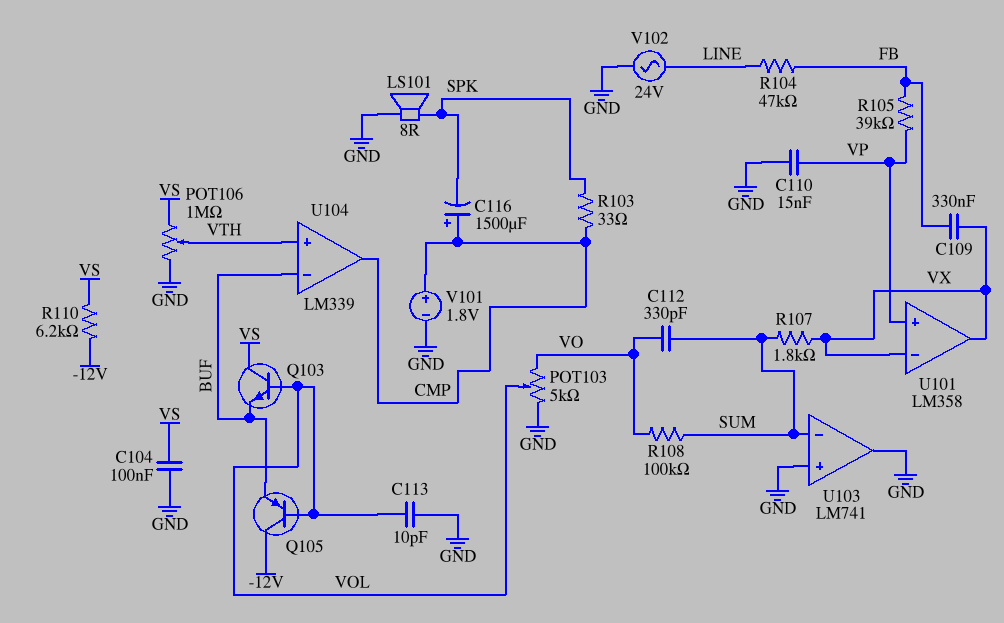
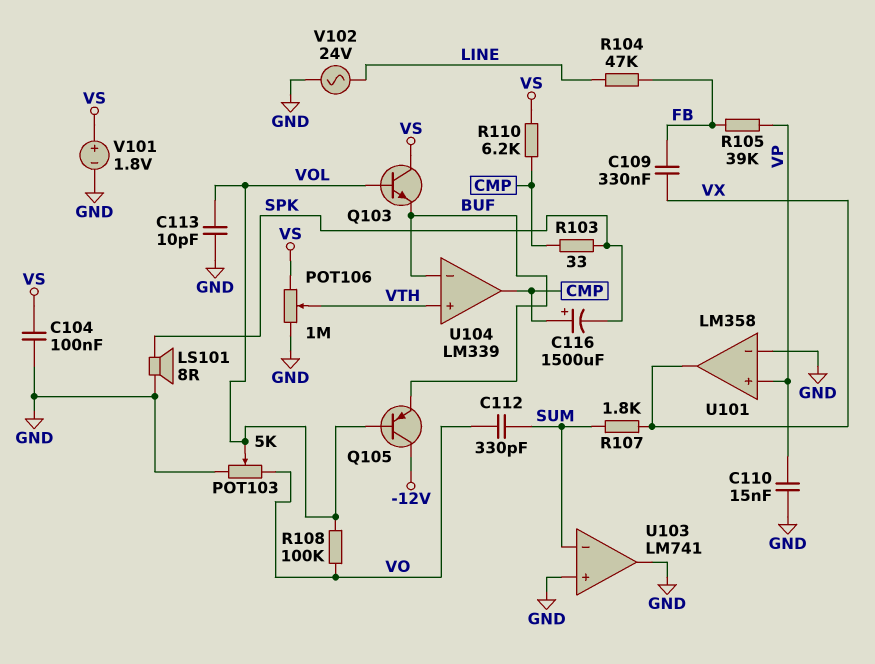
R108: 100k (SUM, VO) -> 100k (VO, VOL)
R110: 6.2k (-12V, VS) -> 6.2k (CMP, VS)
U101 pin in-: VX -> GND
V101: 1.8V (plus CMP, minus GND) -> 1.8V (plus VS, minus GND)

